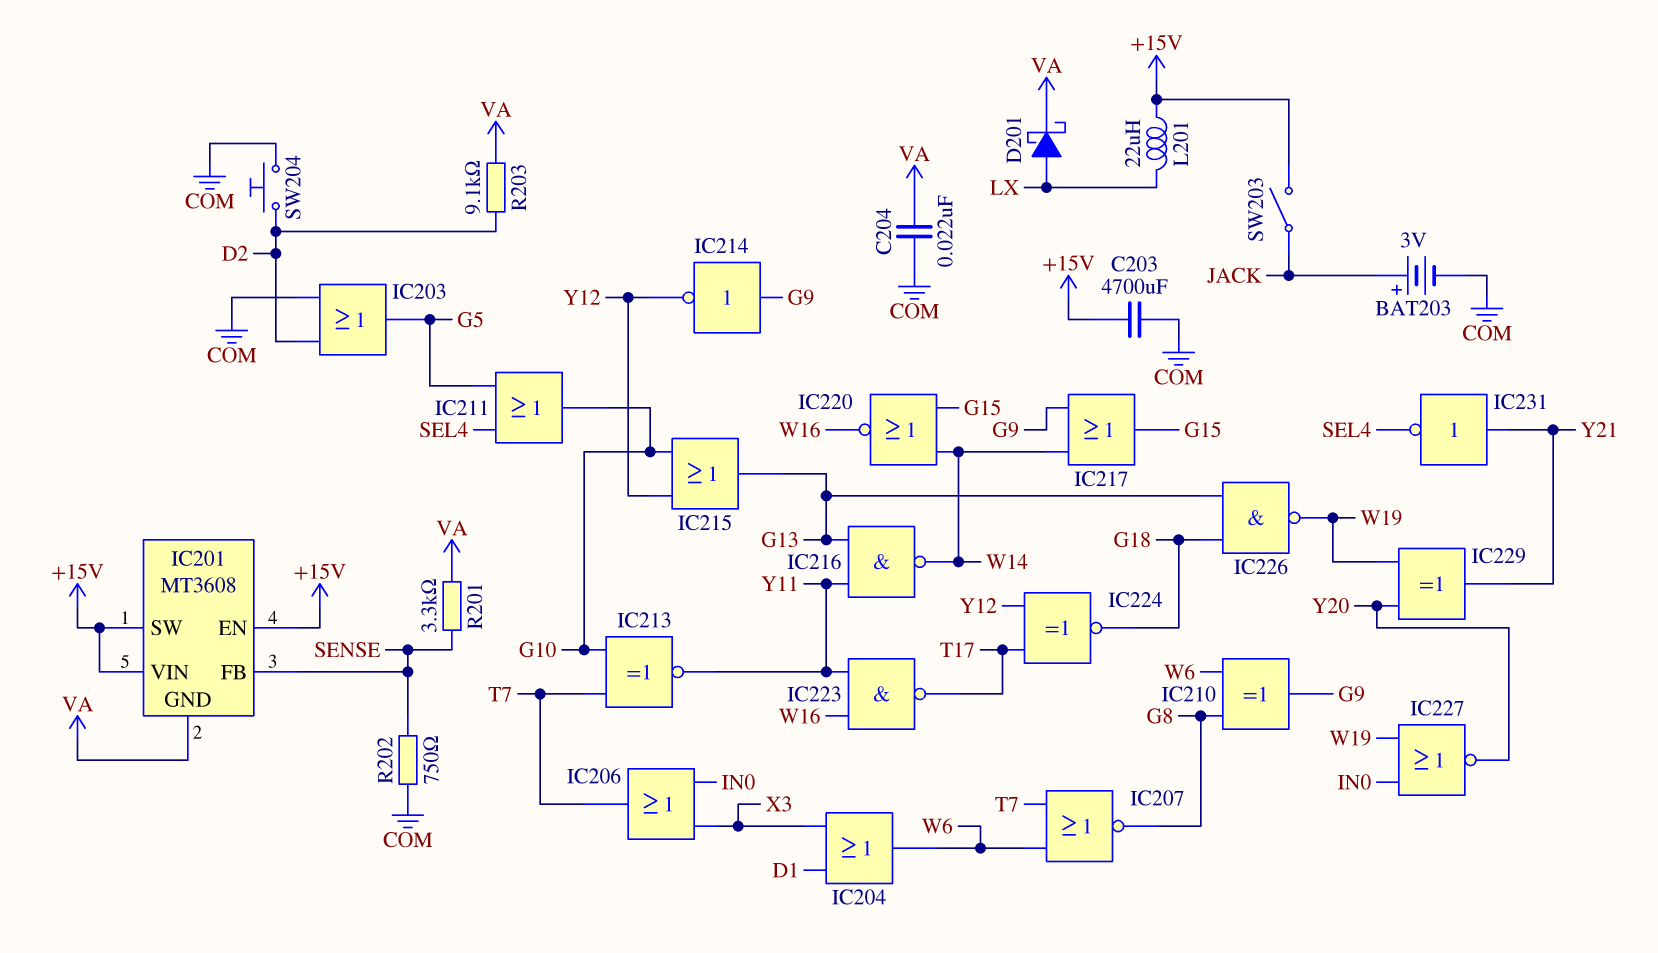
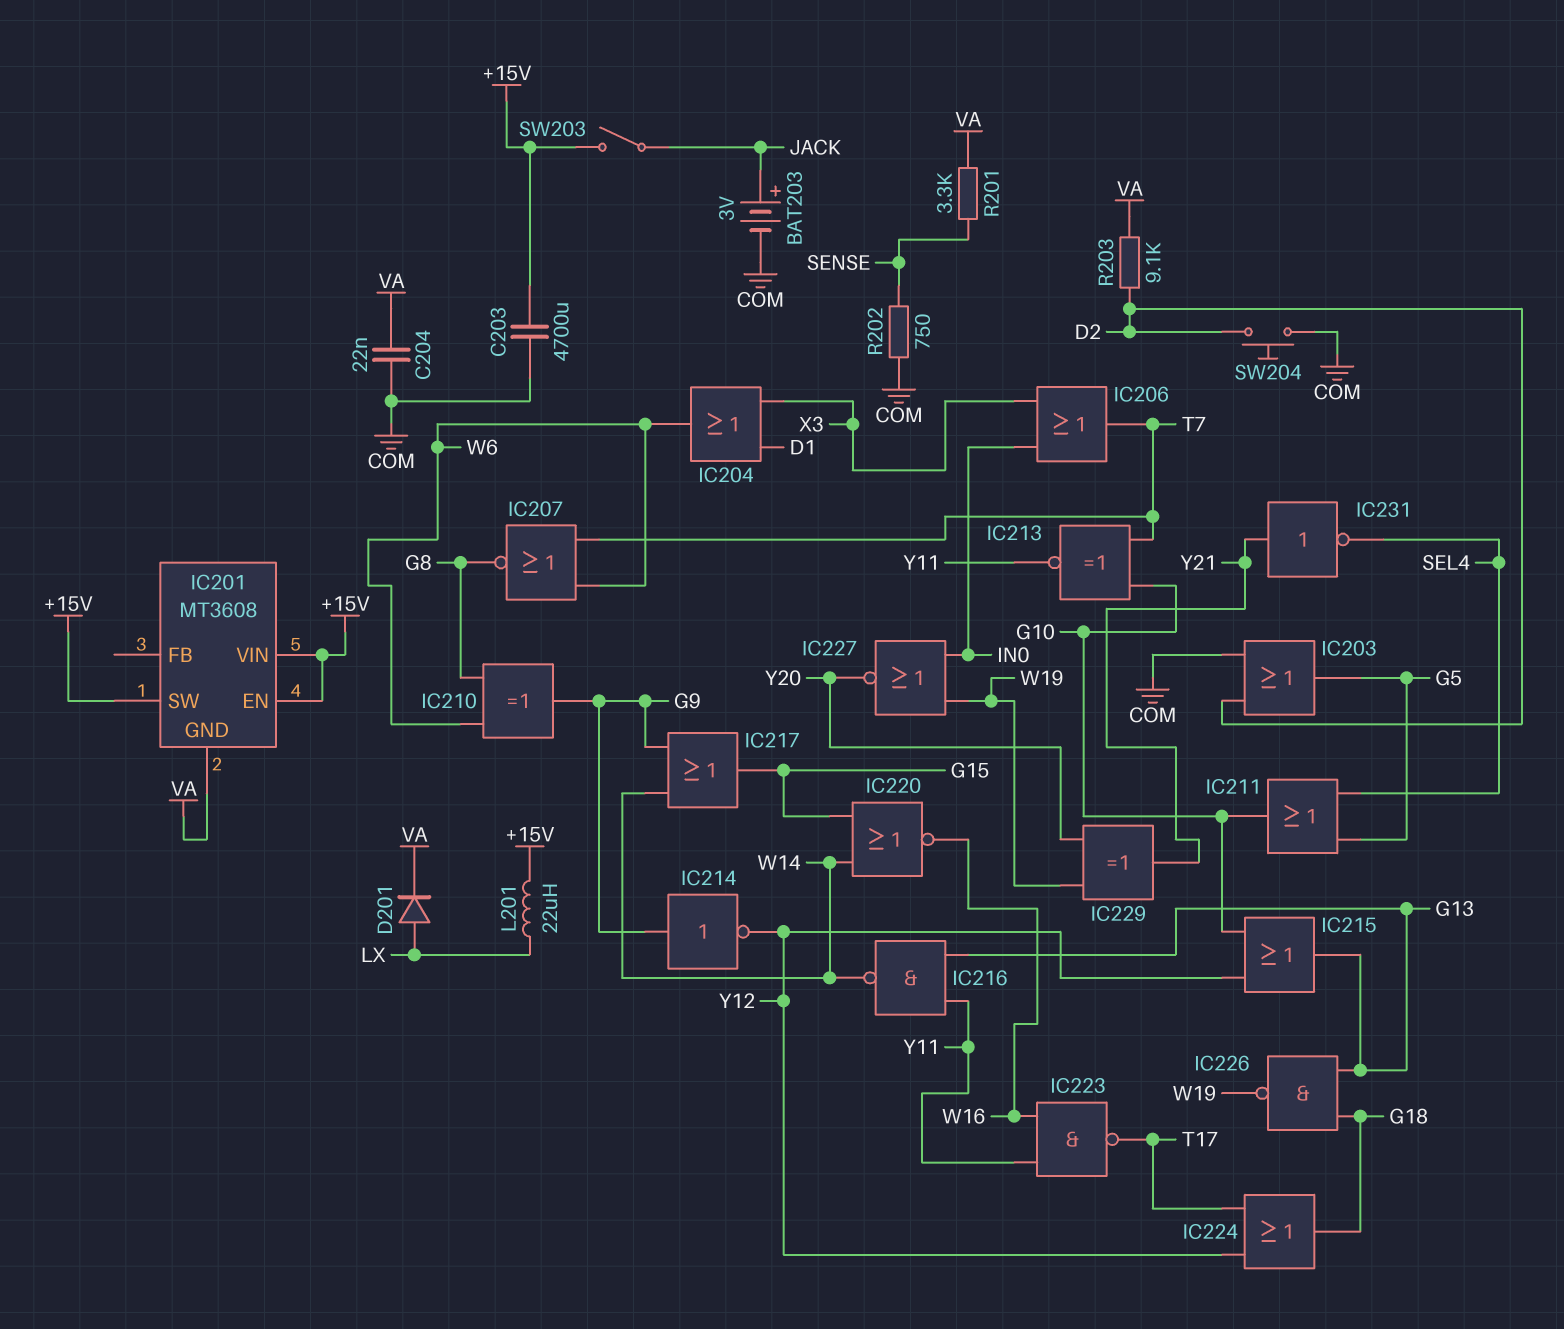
D201: schottky (A LX, K VA) -> diode (A LX, K VA)
IC201 pin FB: SENSE -> none
IC224: XNOR (in T17, in Y12, out G18) -> OR (in T17, in Y12, out G18)

